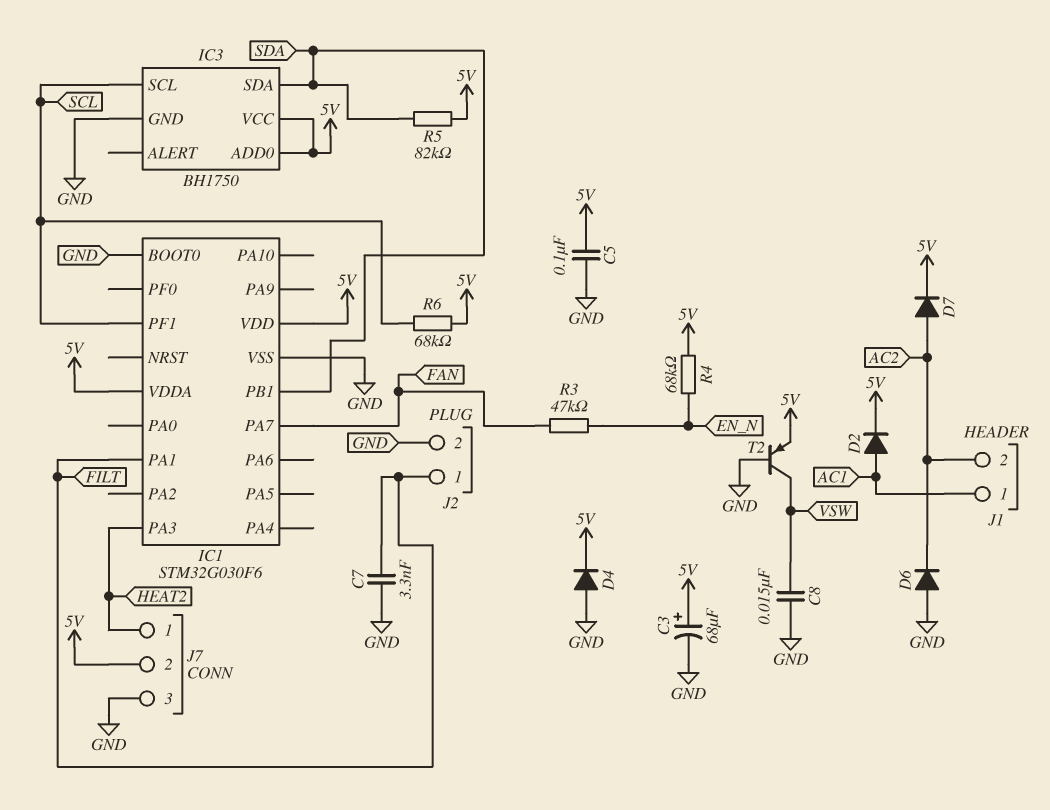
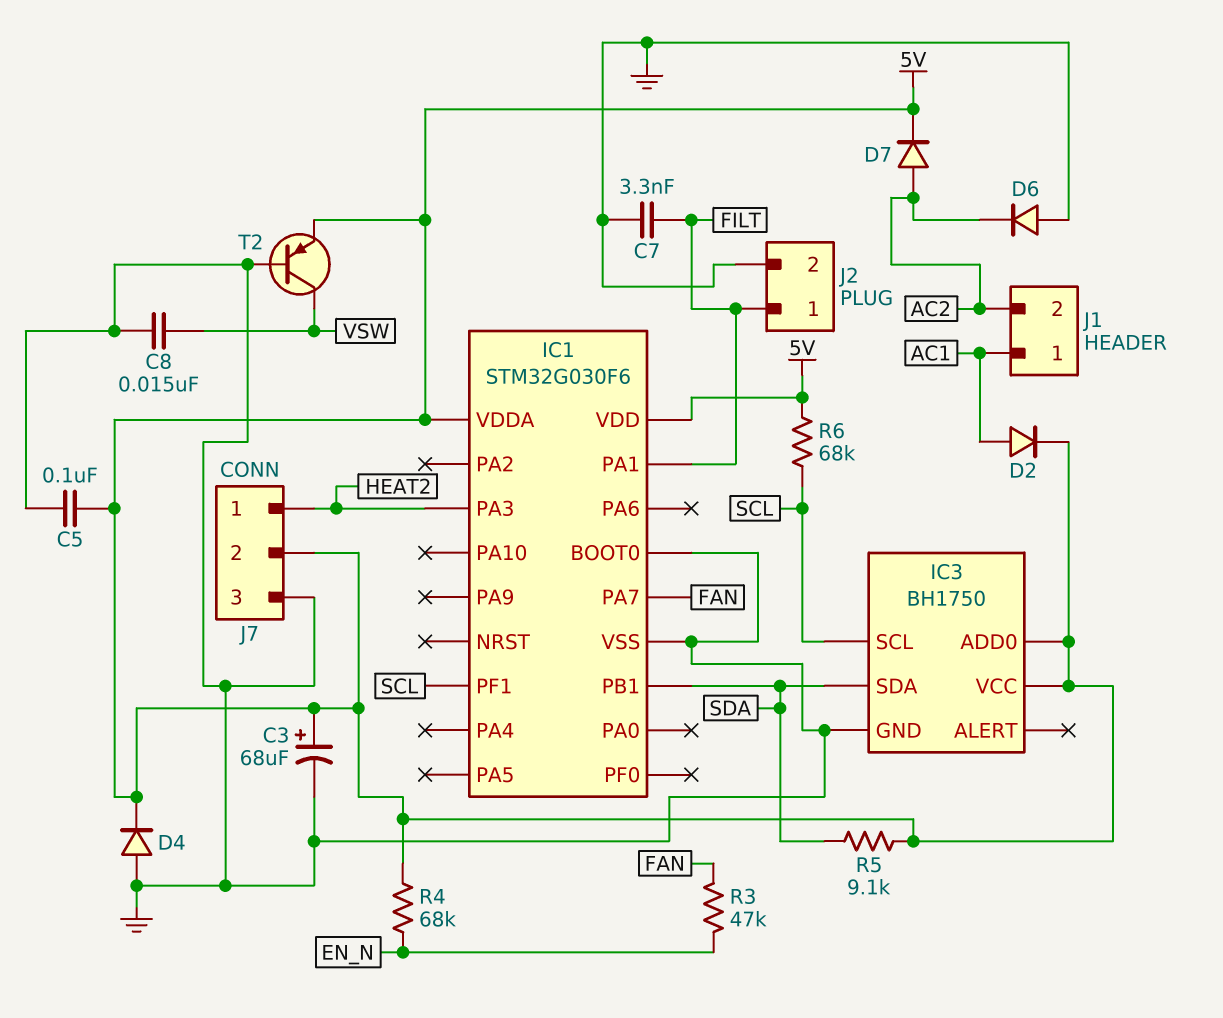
R5: 82k (5V, SDA) -> 9.1k (5V, SDA)

